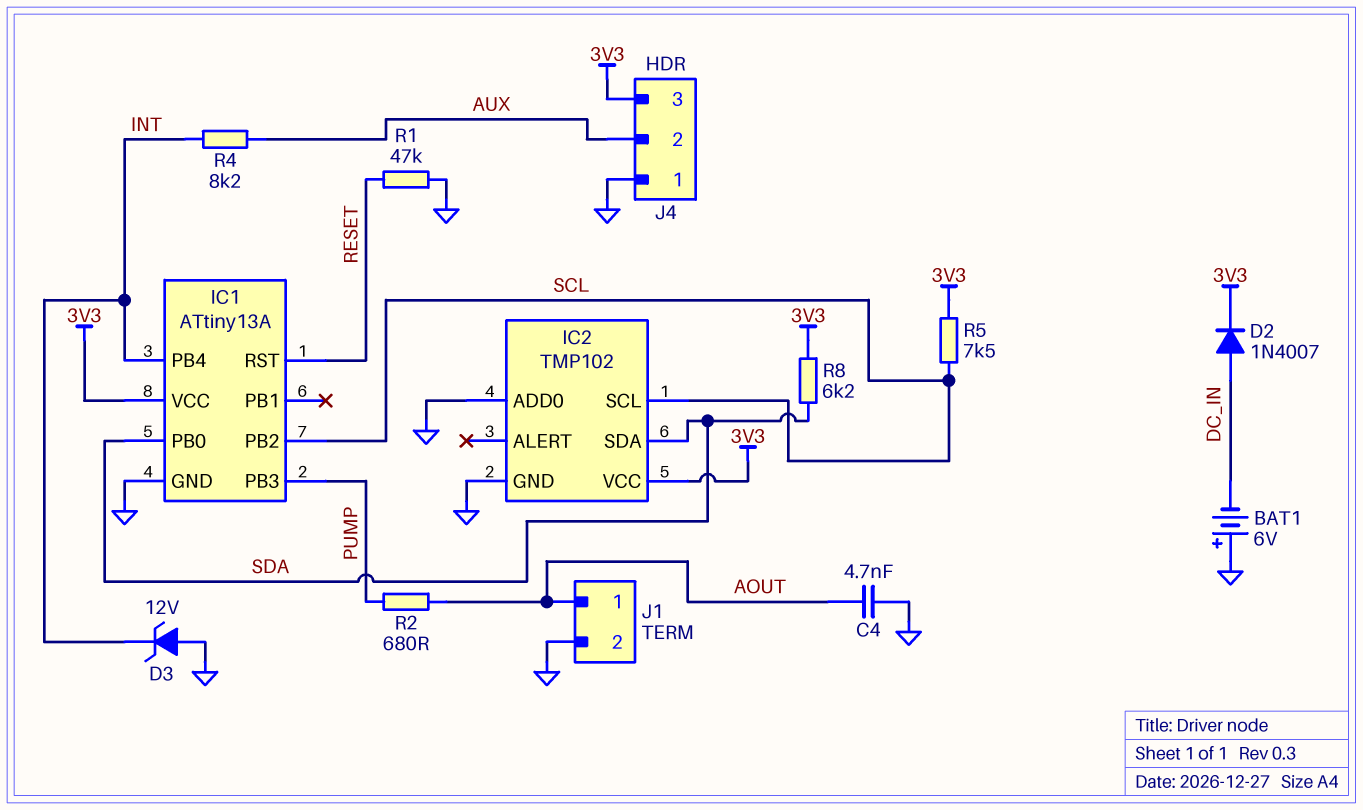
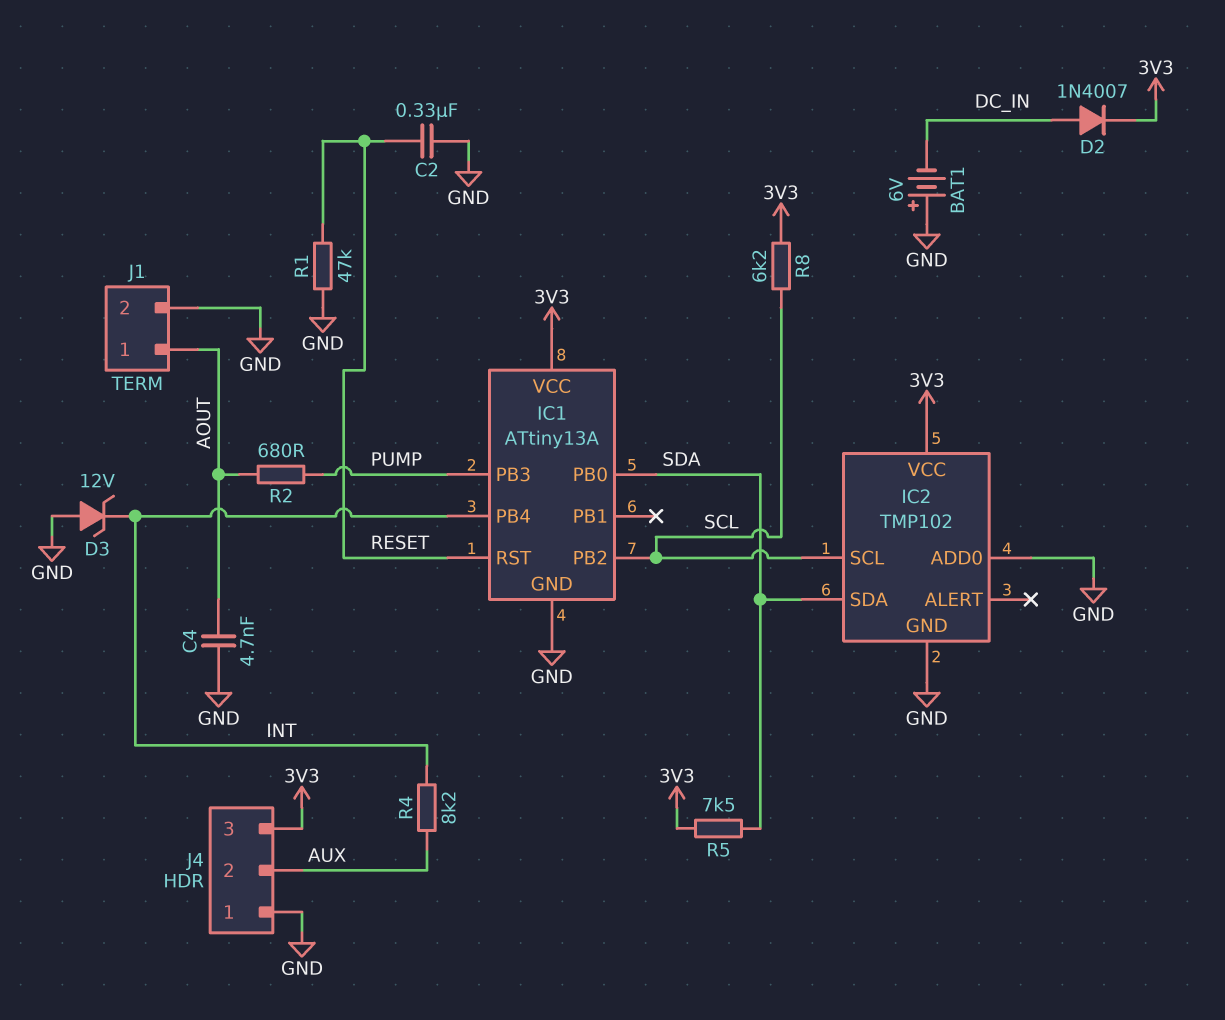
C2: none -> 330nF (GND, RESET)
R5: 7.5k (3V3, SCL) -> 7.5k (3V3, SDA)
R8: 6.2k (3V3, SDA) -> 6.2k (3V3, SCL)

